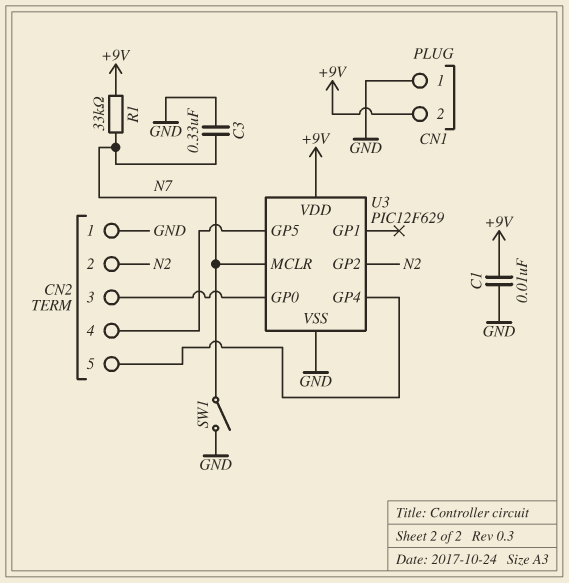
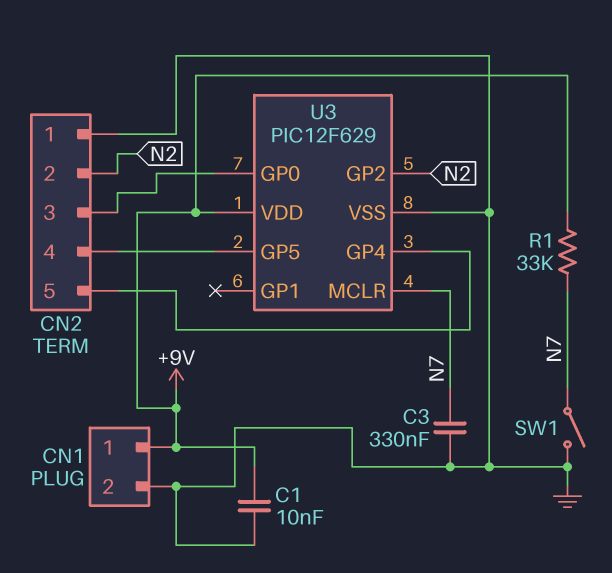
CN1 pin 1: GND -> +9V
CN1 pin 2: +9V -> GND

